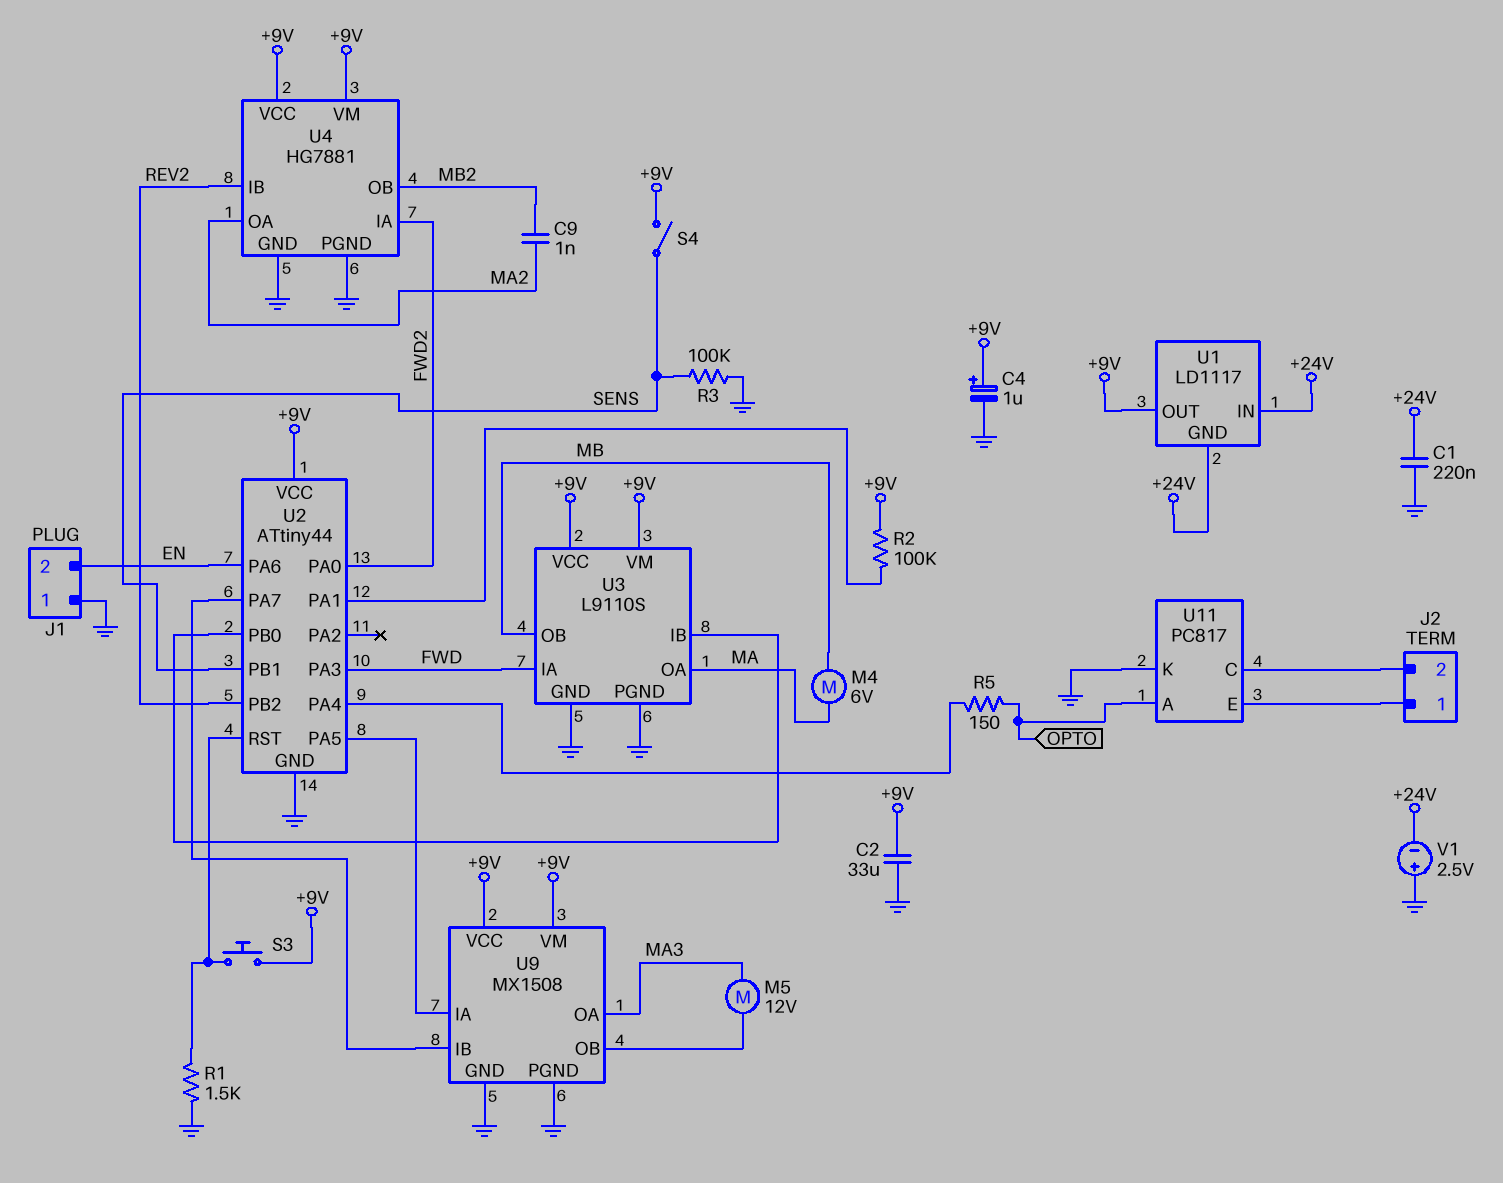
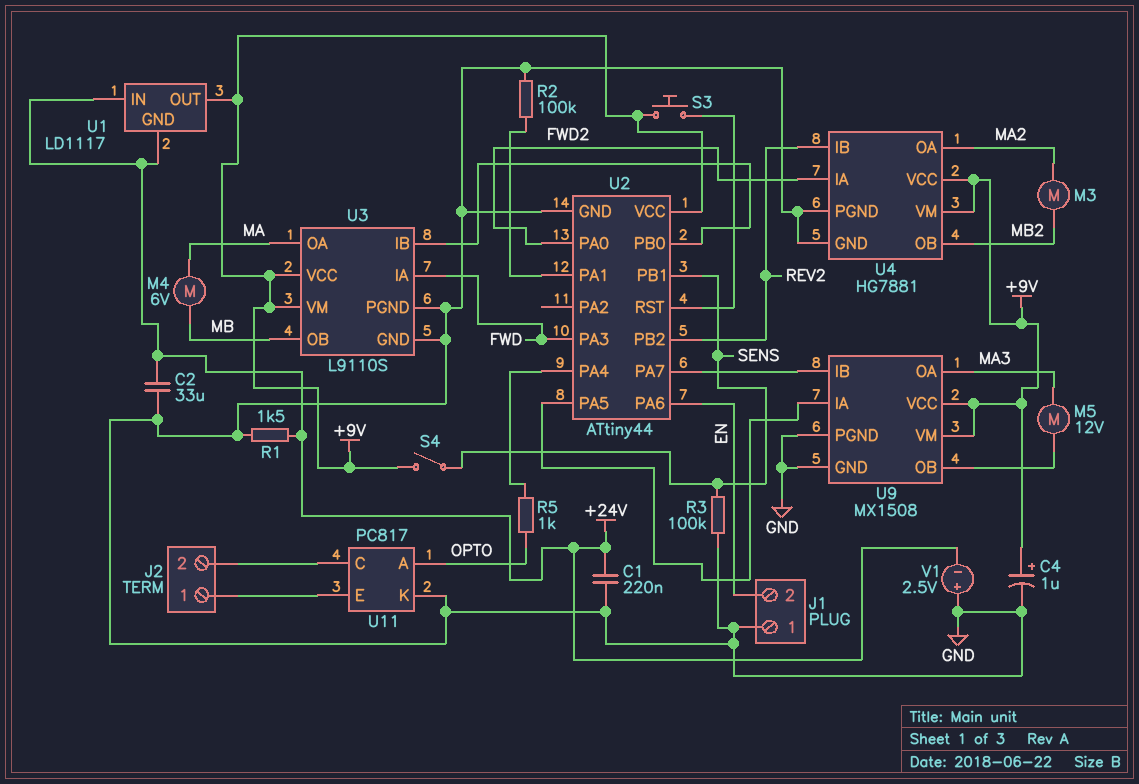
C2: 33uF (+9V, GND) -> 33uF (+24V, GND)
C9: 1nF (MA2, MB2) -> none
M3: none -> motor (MA2, MB2)
R1: 1.5k (GND, U2/RST) -> 1.5k (+24V, GND)
R2: 100k (+9V, U2/PA1) -> 100k (GND, U2/PA1)
R5: 150 (OPTO, U2/PA4) -> 1k (OPTO, U2/PA4)

